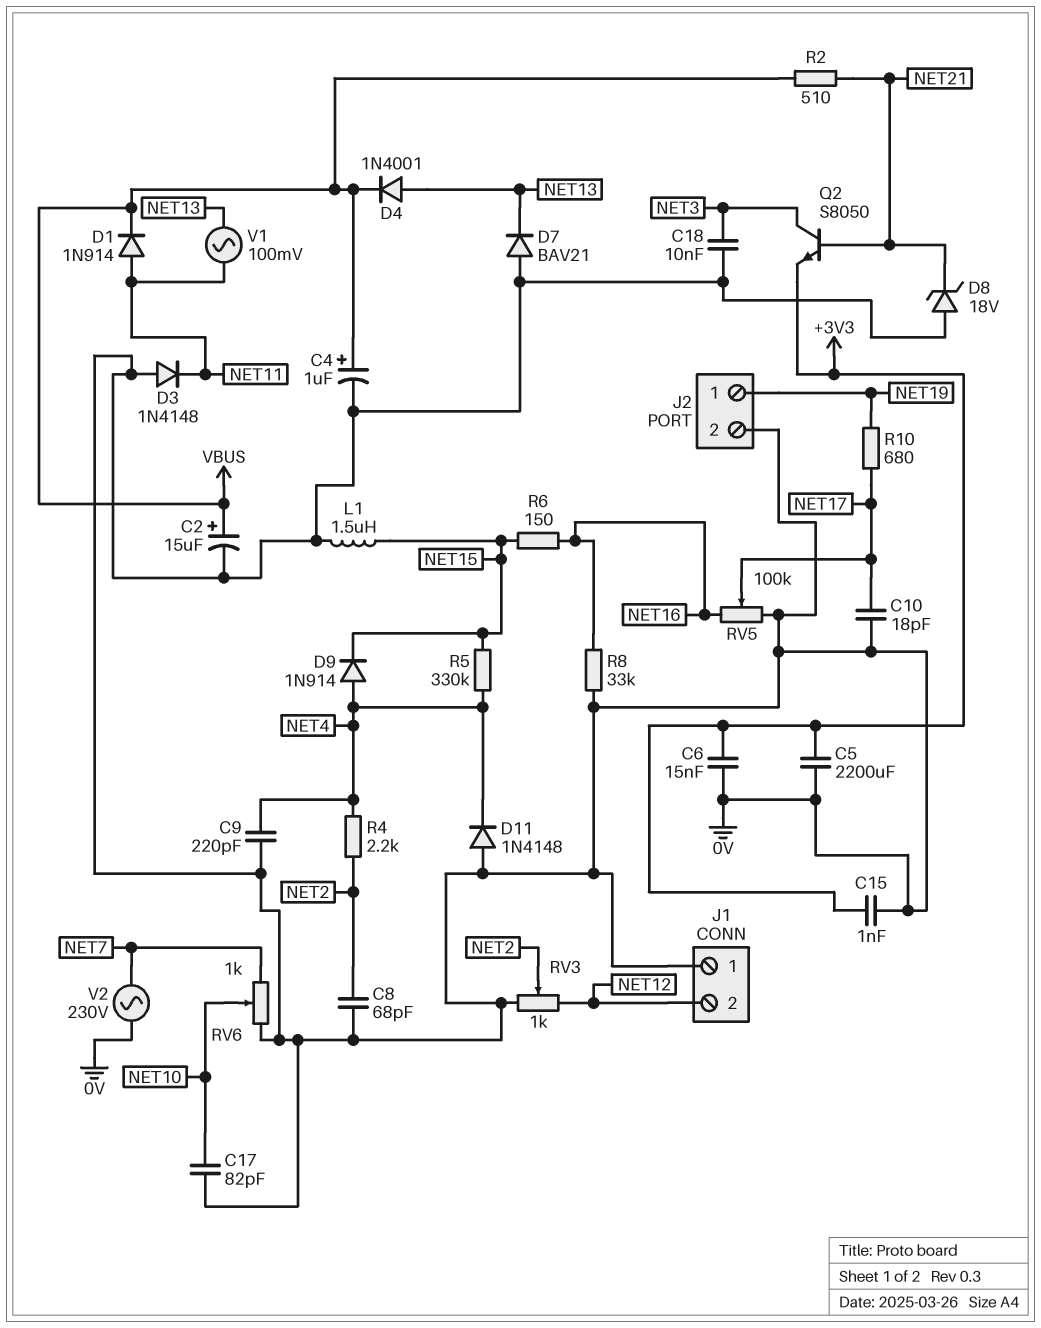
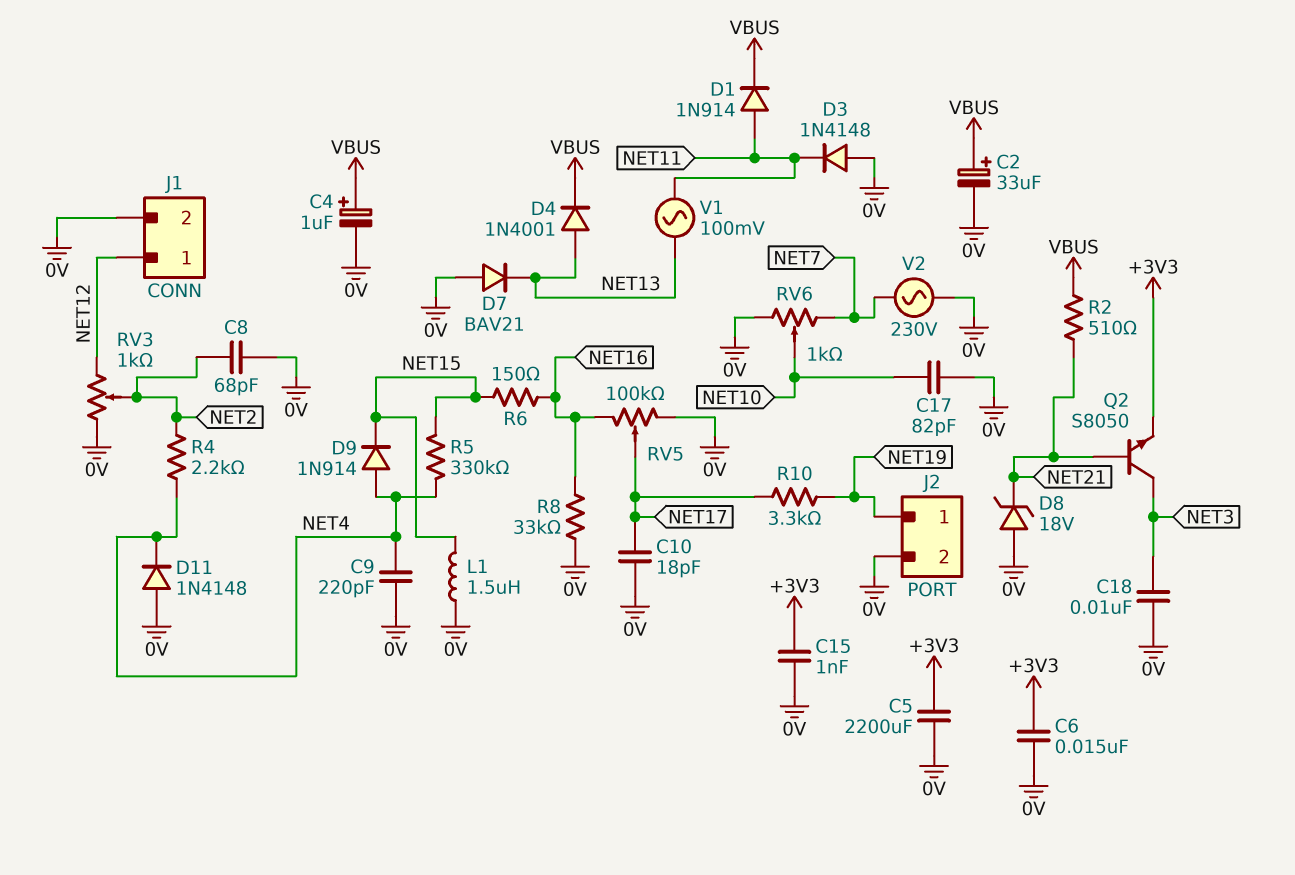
C2: 15uF (plus VBUS, minus 0V) -> 33uF (plus VBUS, minus 0V)
J1 pin 1: 0V -> NET12
J1 pin 2: NET12 -> 0V
R10: 680 (NET17, NET19) -> 3.3k (NET17, NET19)

